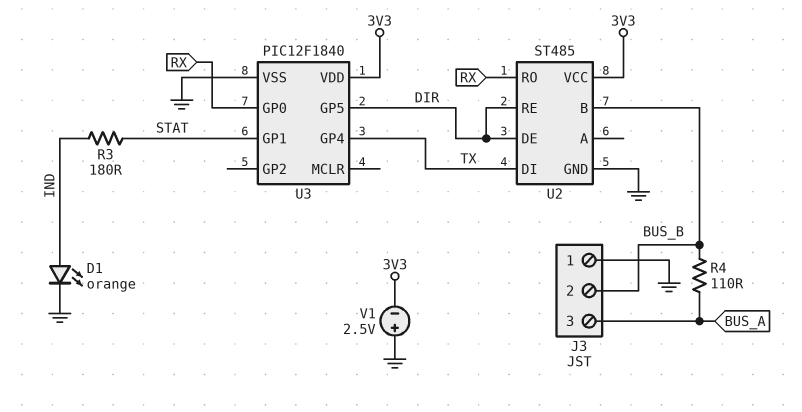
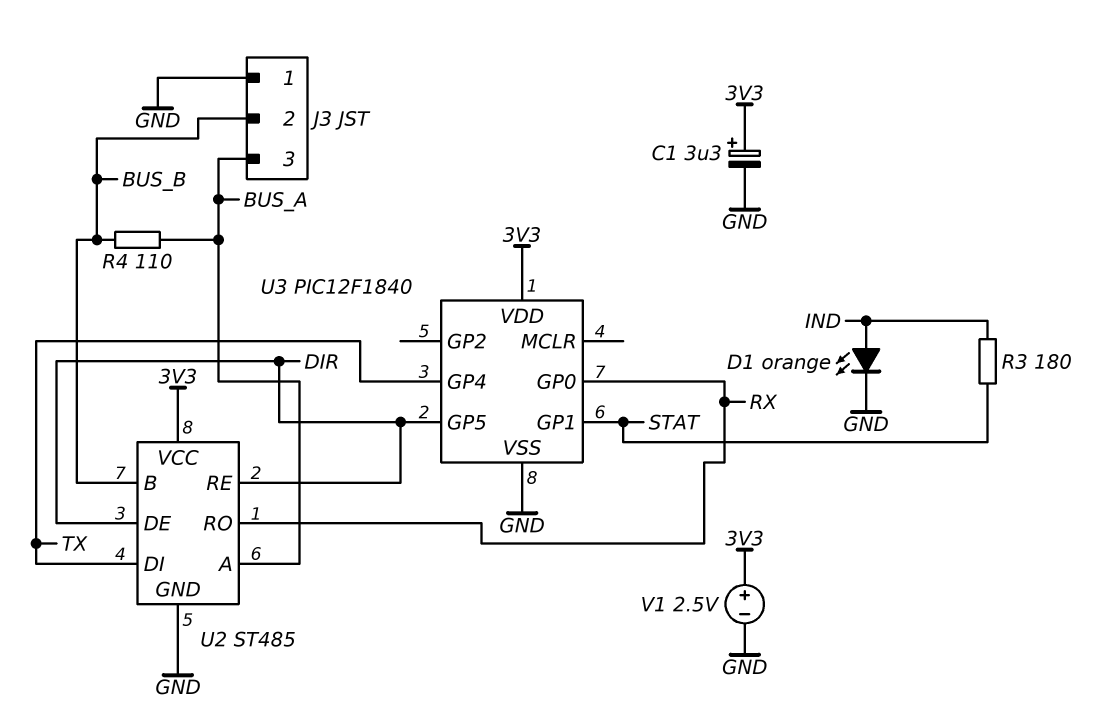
C1: none -> 3.3uF (plus 3V3, minus GND)
U2 pin A: none -> BUS_A
V1: 2.5V (plus GND, minus 3V3) -> 2.5V (plus 3V3, minus GND)

